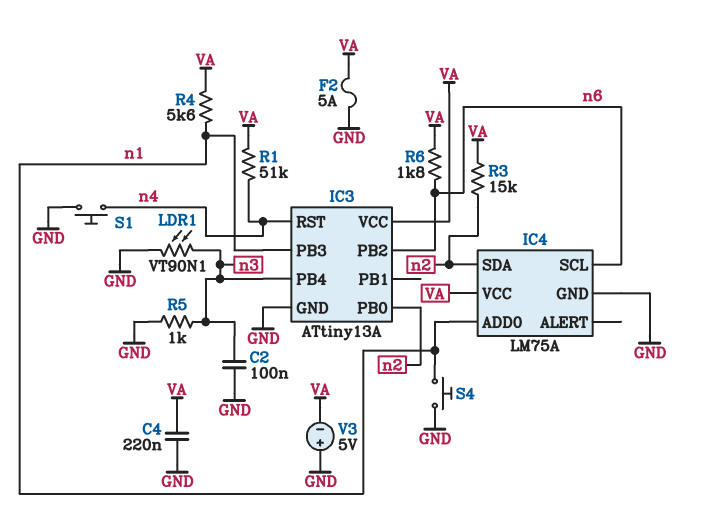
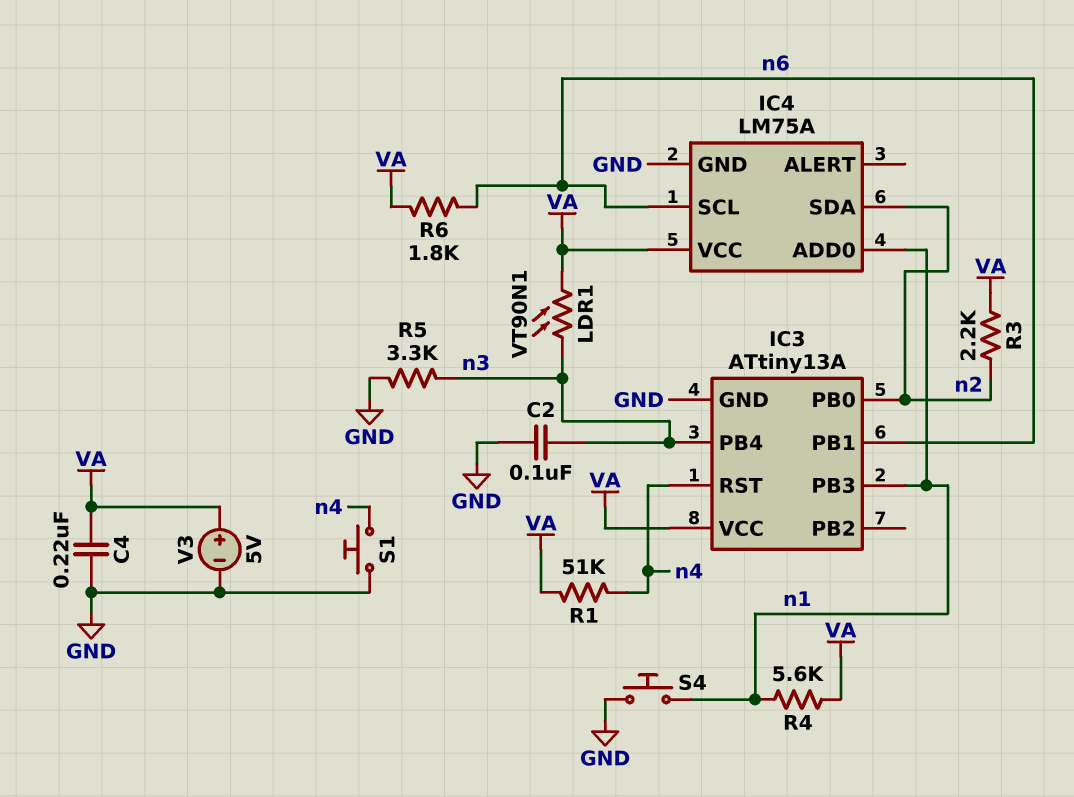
F2: 5A (GND, VA) -> none
IC3 pin PB1: none -> n6
IC3 pin PB2: n6 -> none
LDR1: VT90N1 (GND, n3) -> VT90N1 (VA, n3)
R3: 15k (VA, n2) -> 2.2k (VA, n2)
R5: 1k (GND, n3) -> 3.3k (GND, n3)
V3: 5V (plus GND, minus VA) -> 5V (plus VA, minus GND)

